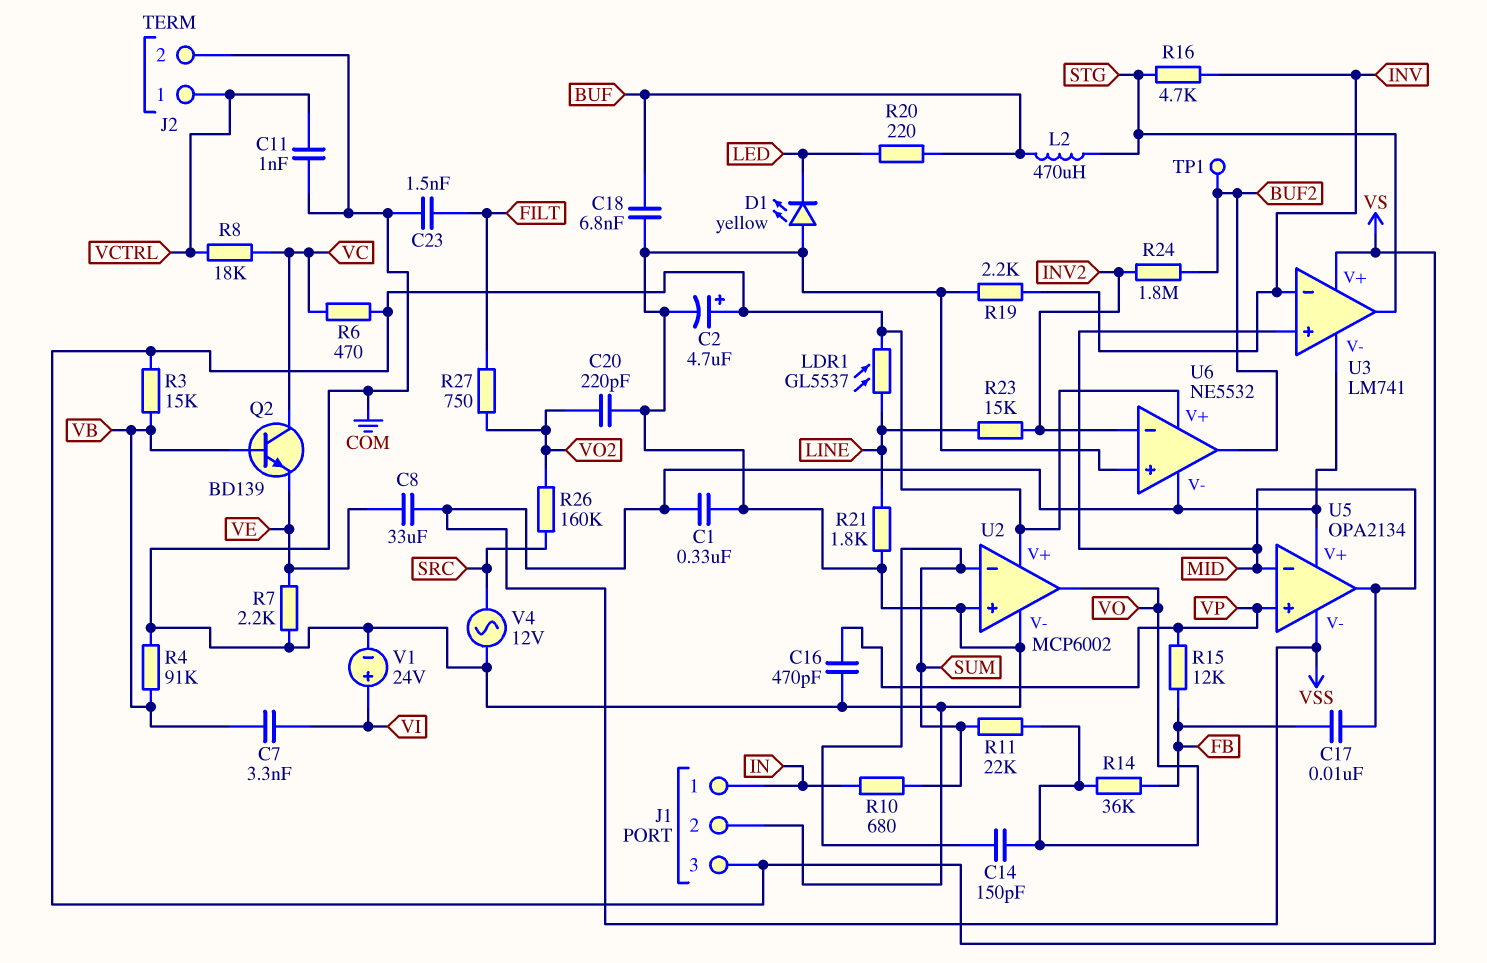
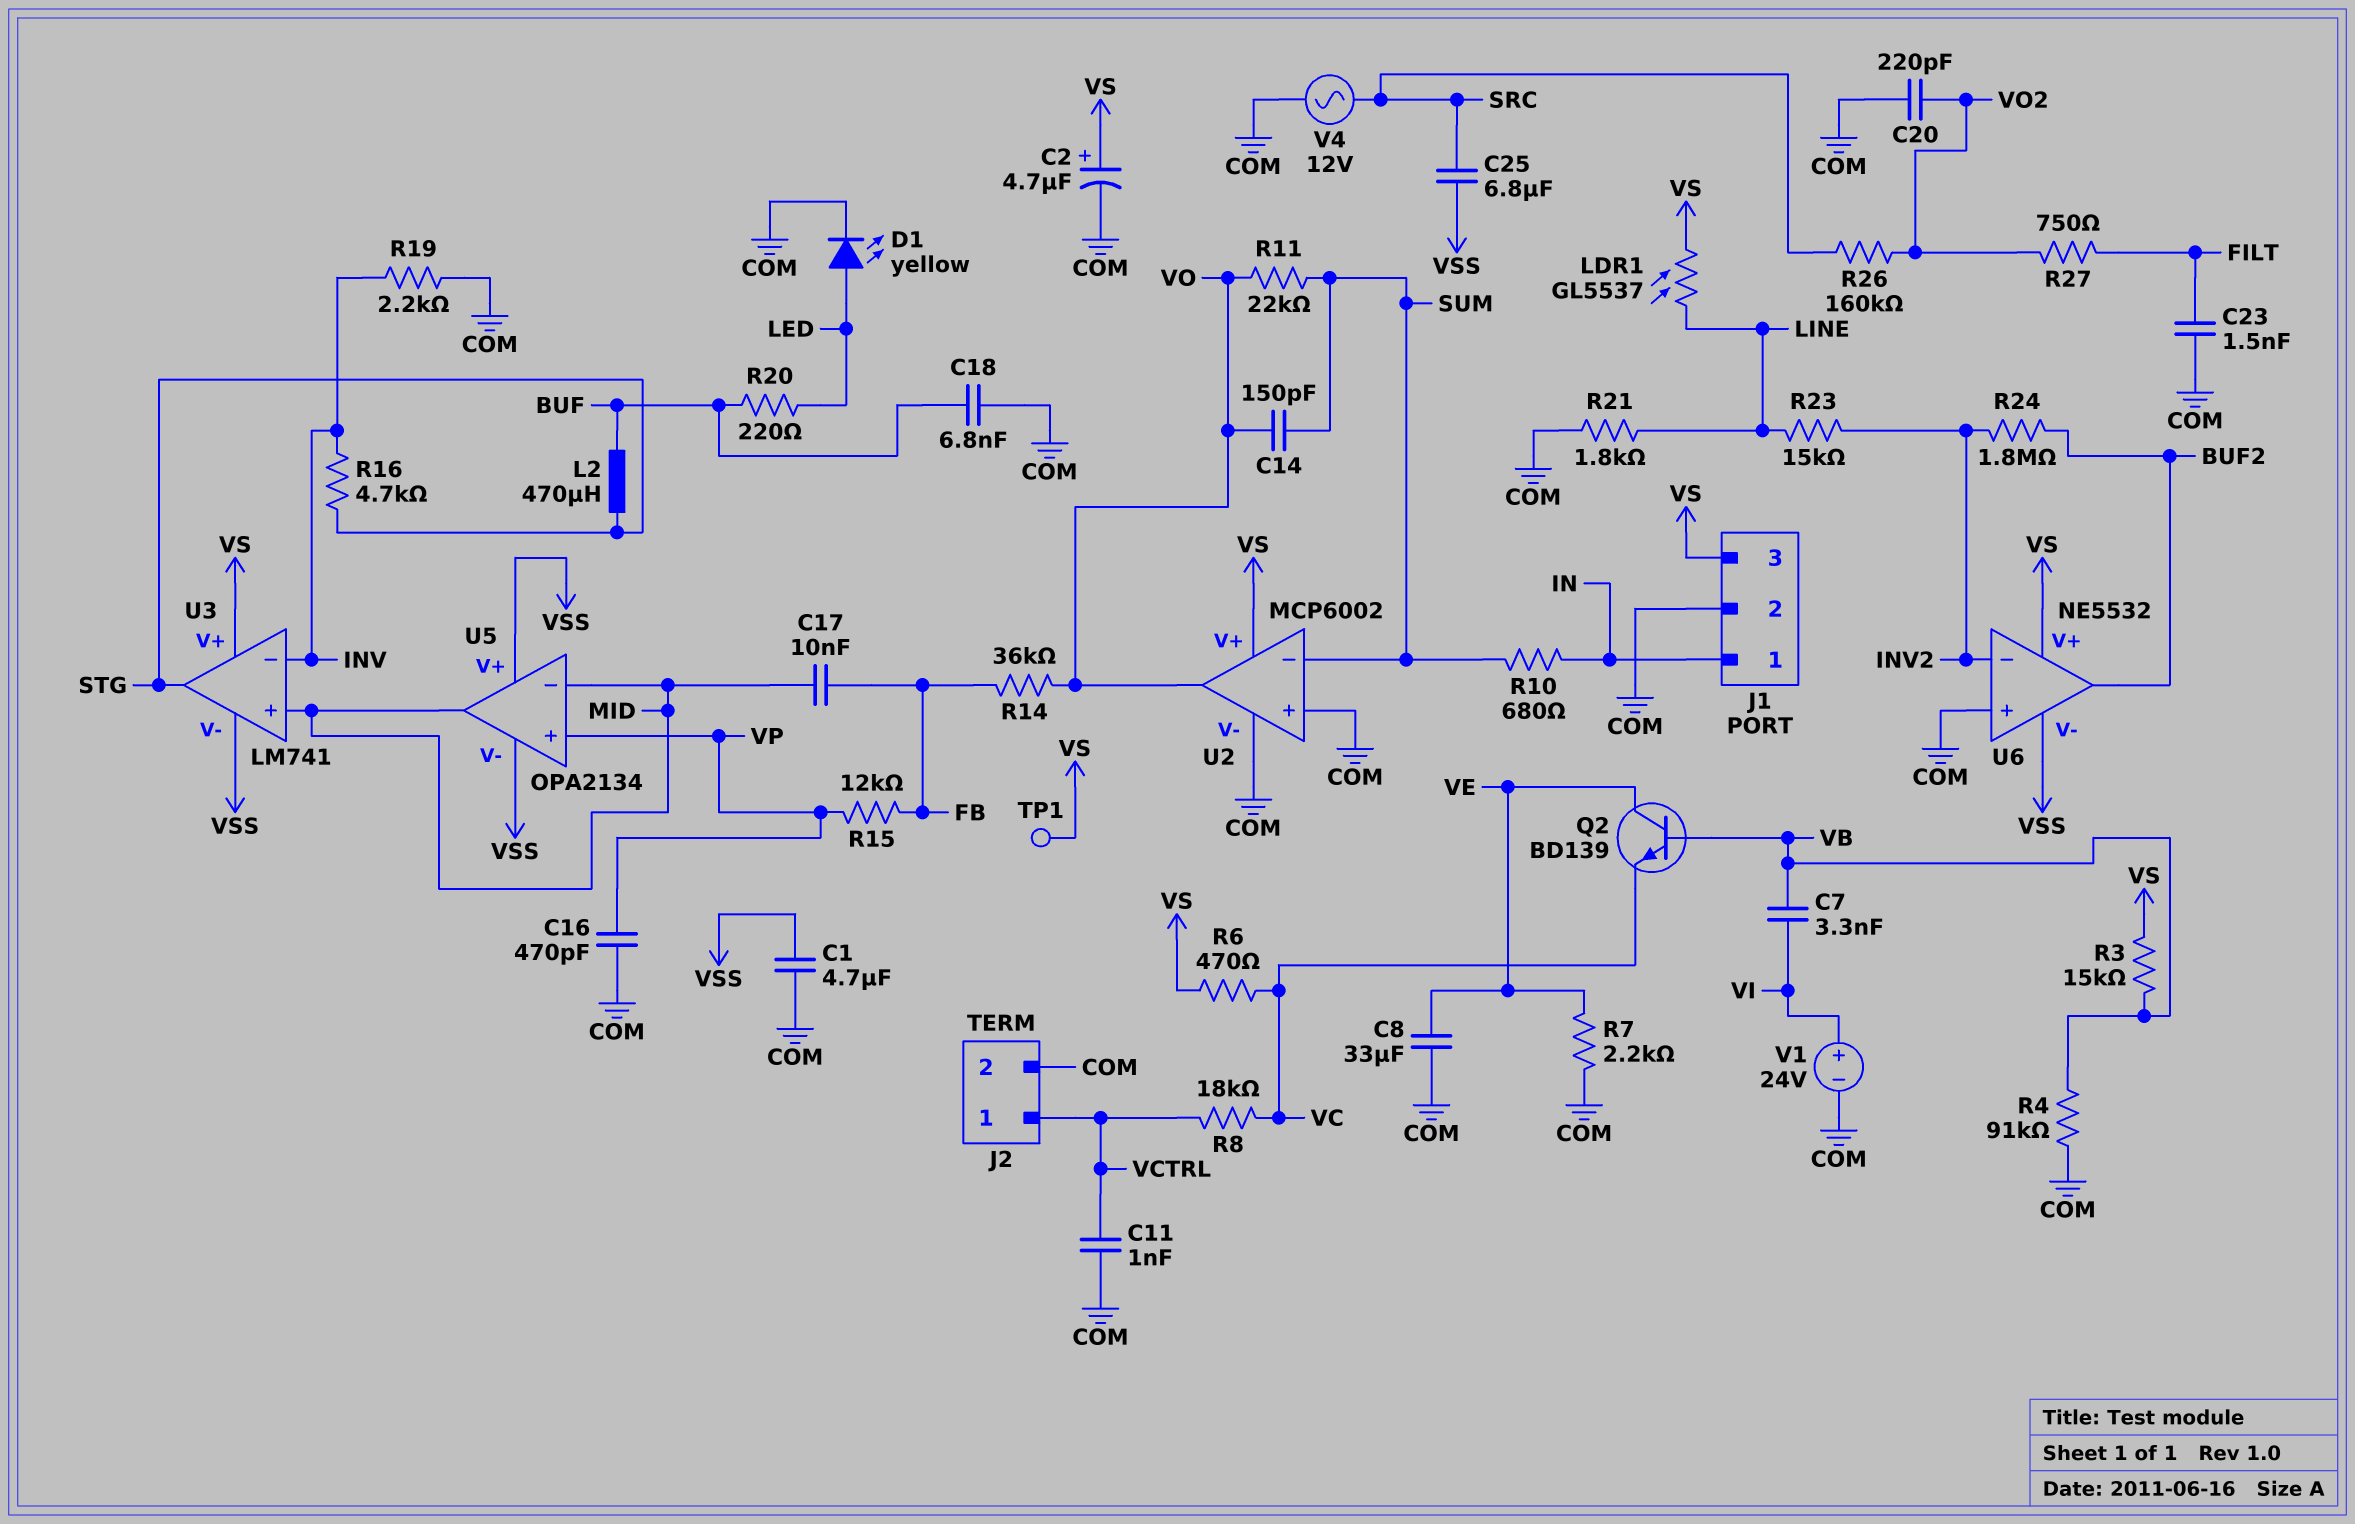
C1: 330nF (COM, VSS) -> 4.7uF (COM, VSS)
C8: 33uF (VE, VSS) -> 33uF (COM, VE)
C25: none -> 6.8uF (SRC, VSS)
D1: LED yellow (A COM, K LED) -> LED yellow (A LED, K COM)
Q2: NPN BD139 (B VB, C VC, E VE) -> NPN BD139 (B VB, C VE, E VC)
TP1: test point (BUF2) -> test point (VS)

